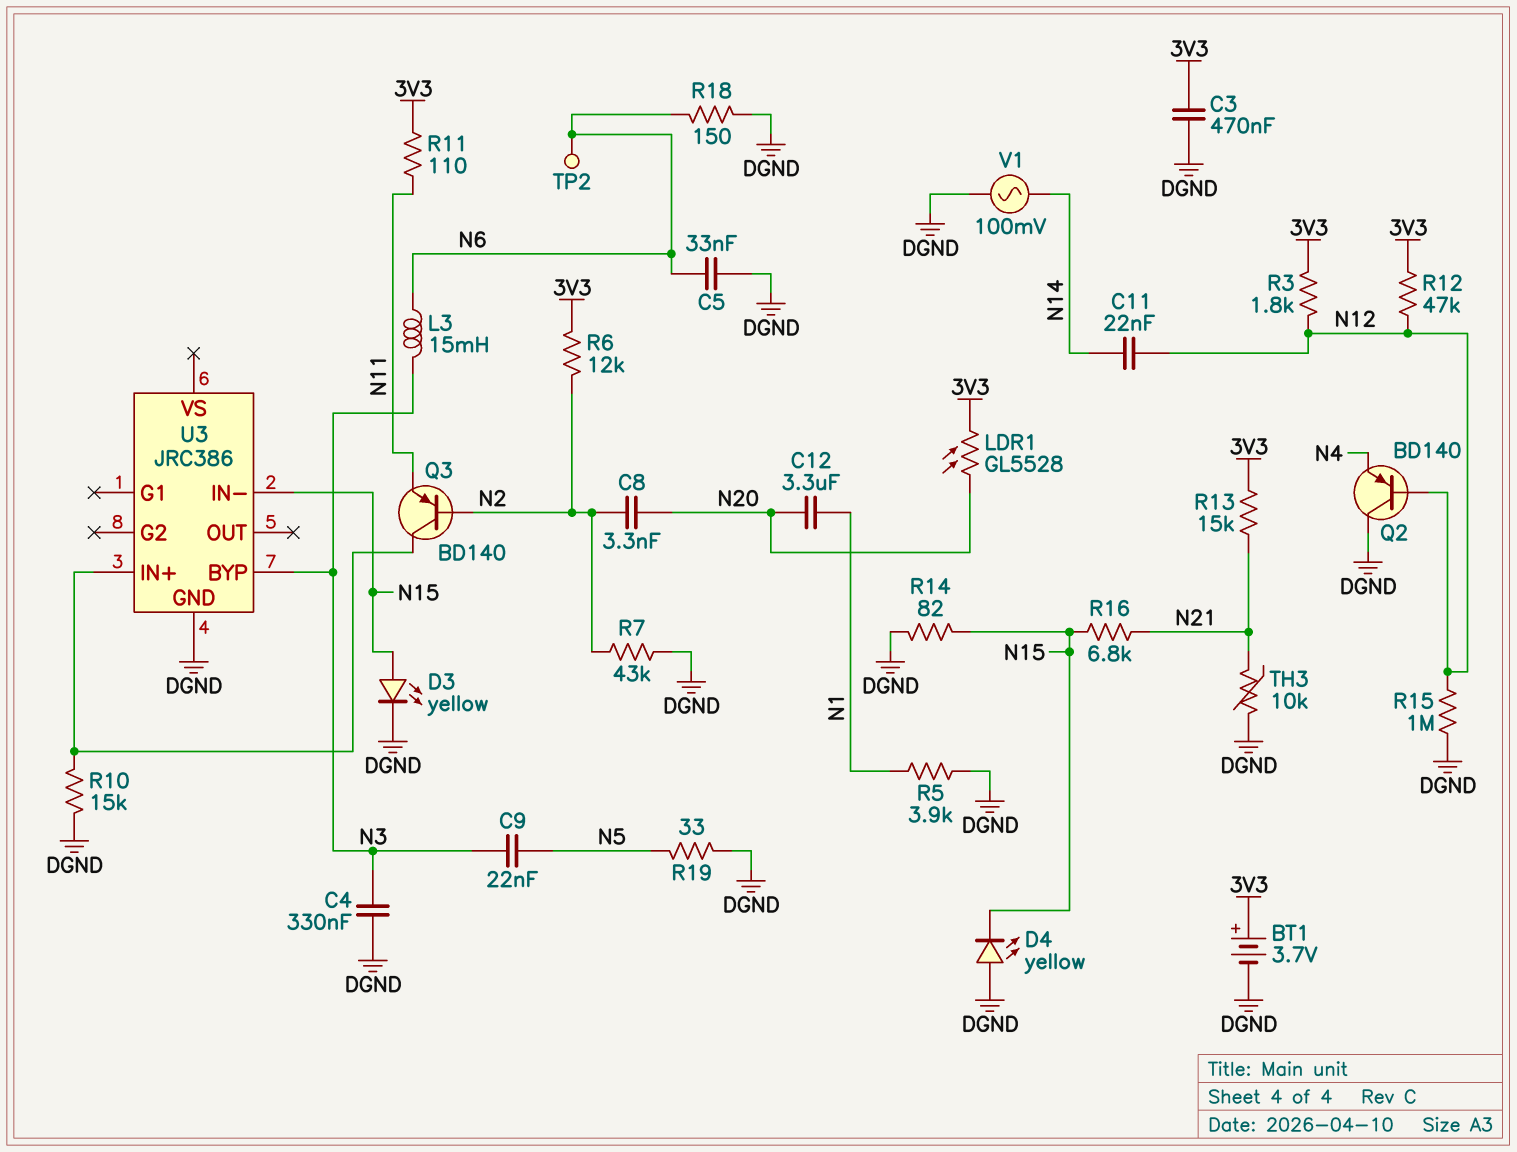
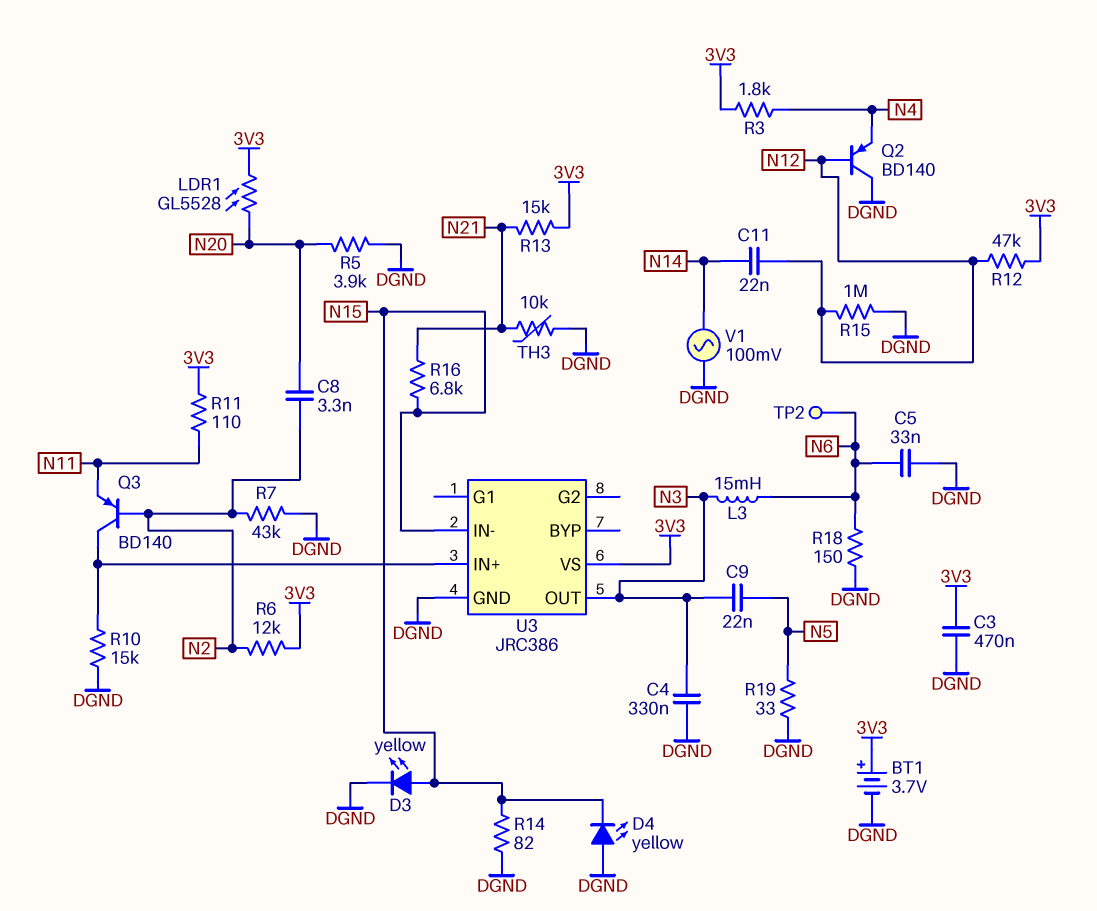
C12: 3.3uF (N1, N20) -> none
R3: 1.8k (3V3, N12) -> 1.8k (3V3, N4)
R5: 3.9k (DGND, N1) -> 3.9k (DGND, N20)
U3 pin BYP: N3 -> none
U3 pin OUT: none -> N3
U3 pin VS: none -> 3V3

